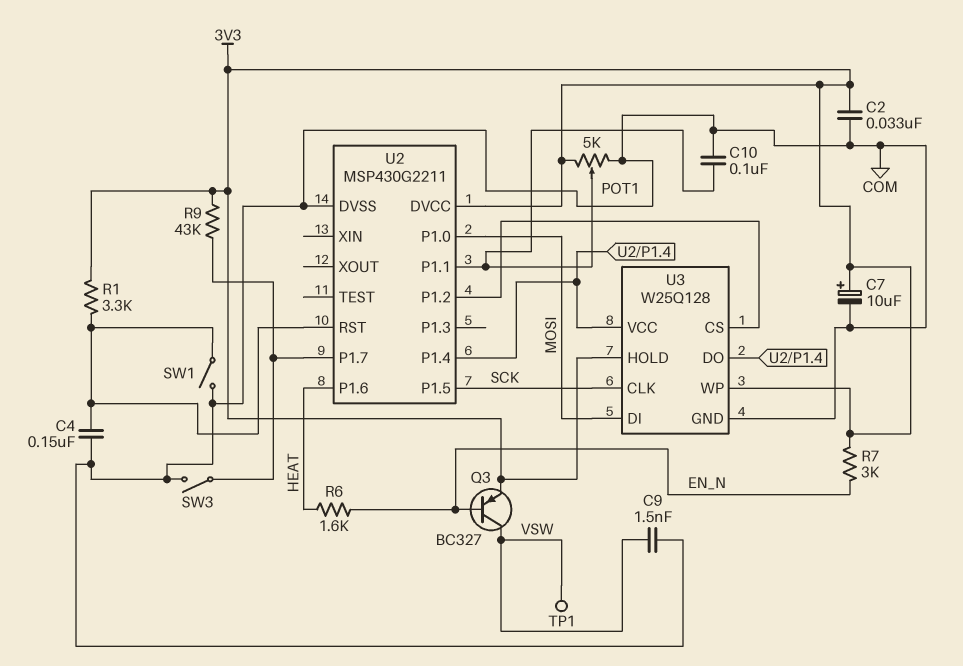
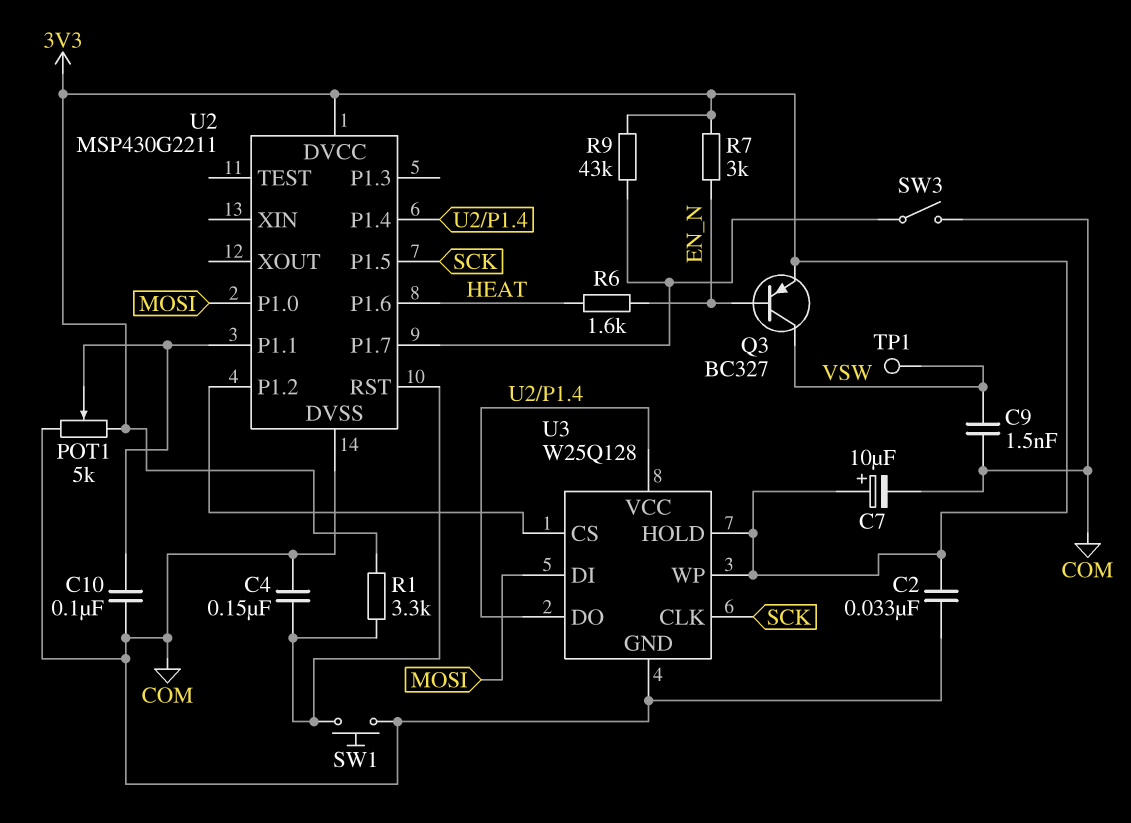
SW1: switch (COM, U2/RST) -> button (COM, U2/RST)

